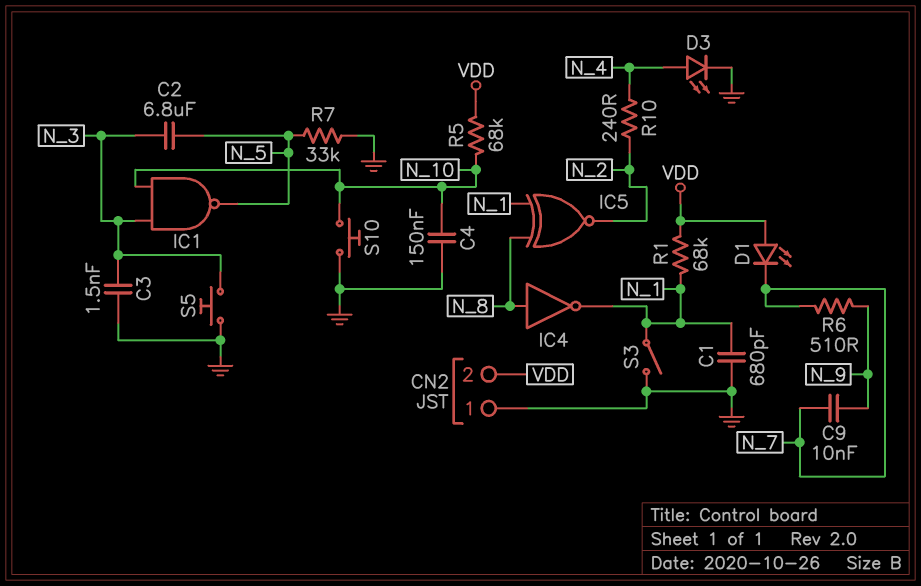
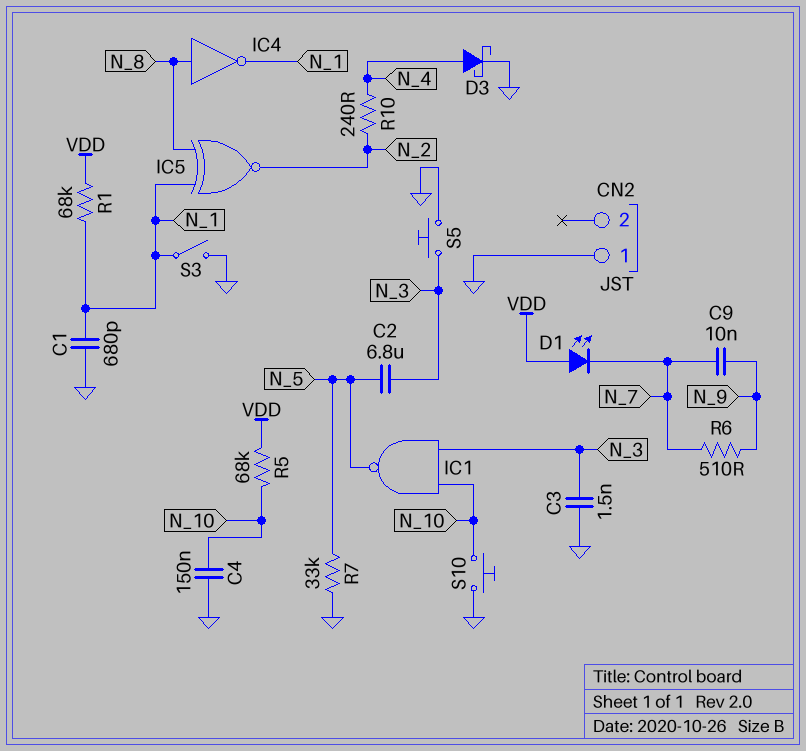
CN2 pin 2: VDD -> none
D3: LED (A N_4, K GND) -> schottky (A N_4, K GND)

